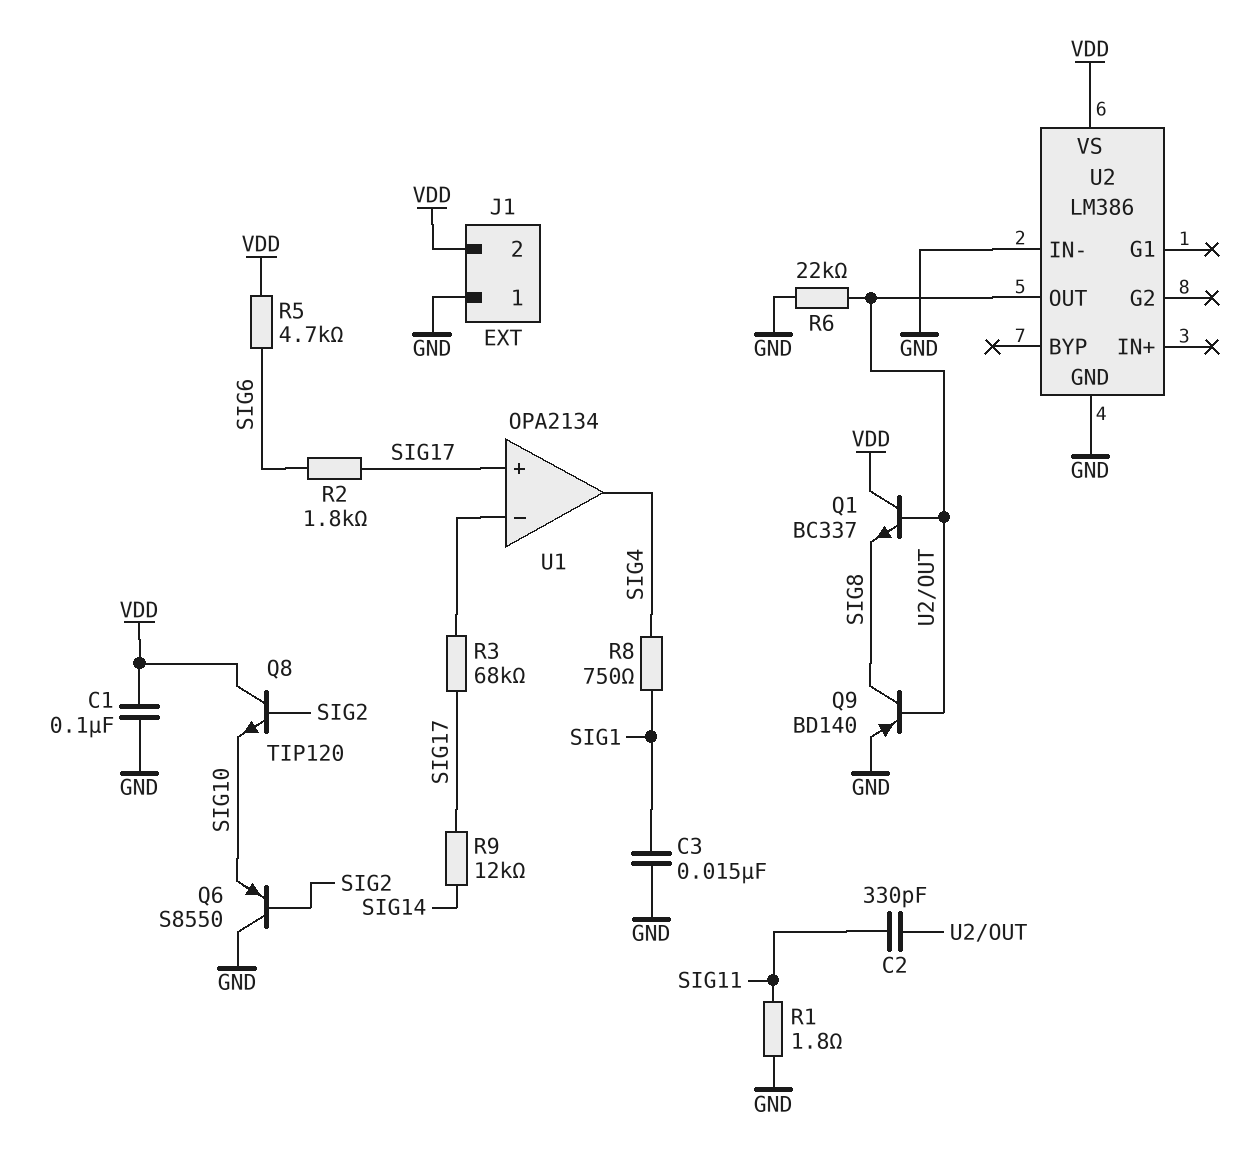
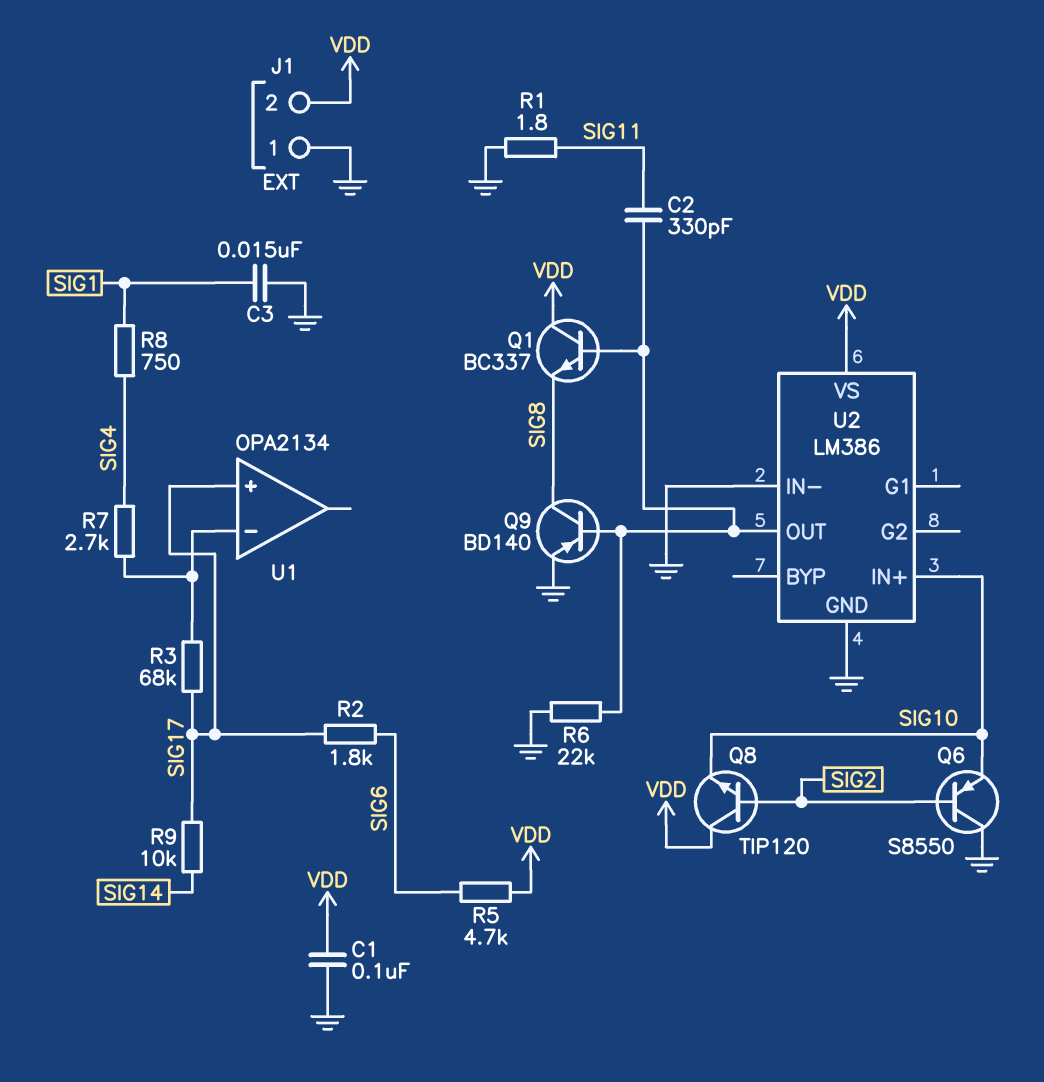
R7: none -> 2.7k (SIG4, U1/in-)
R9: 12k (SIG14, SIG17) -> 10k (SIG14, SIG17)
U1 pin out: SIG4 -> none
U2 pin IN+: none -> SIG10

